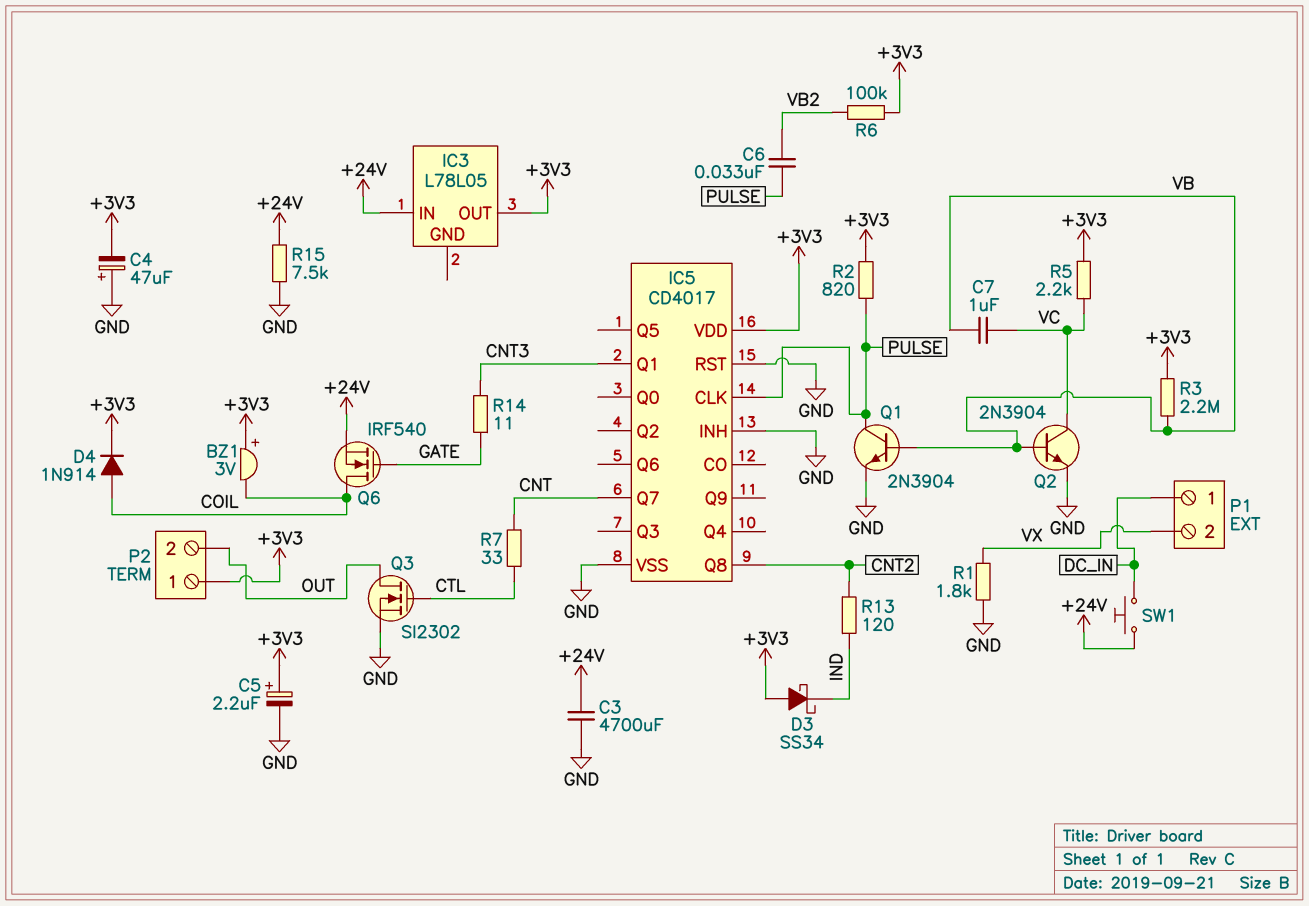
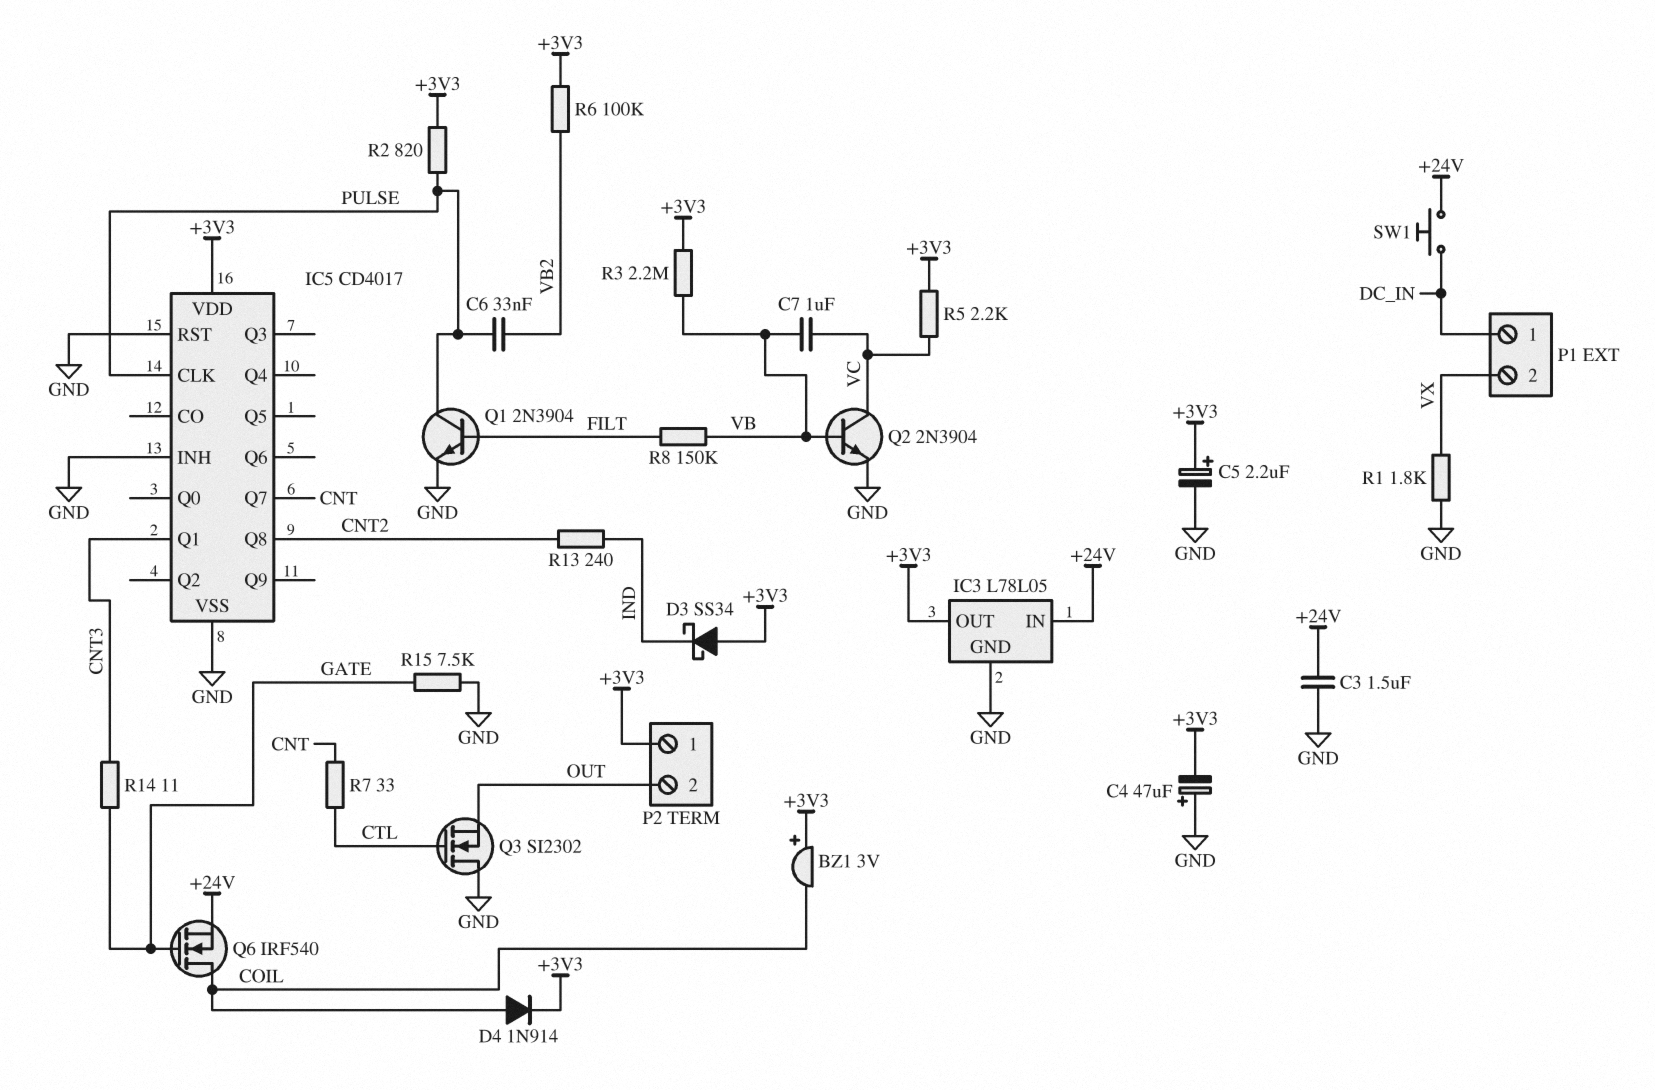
C3: 4700uF (+24V, GND) -> 1.5uF (+24V, GND)
IC3 pin GND: none -> GND
Q1: NPN 2N3904 (B VB, C PULSE, E GND) -> NPN 2N3904 (B FILT, C PULSE, E GND)
Q3: NMOS SI2302 (G CTL, D OUT, S GND) -> NMOS SI2302 (G CTL, D GND, S OUT)
R8: none -> 150k (FILT, VB)
R13: 120 (CNT2, IND) -> 240 (CNT2, IND)
R15: 7.5k (+24V, GND) -> 7.5k (GATE, GND)

